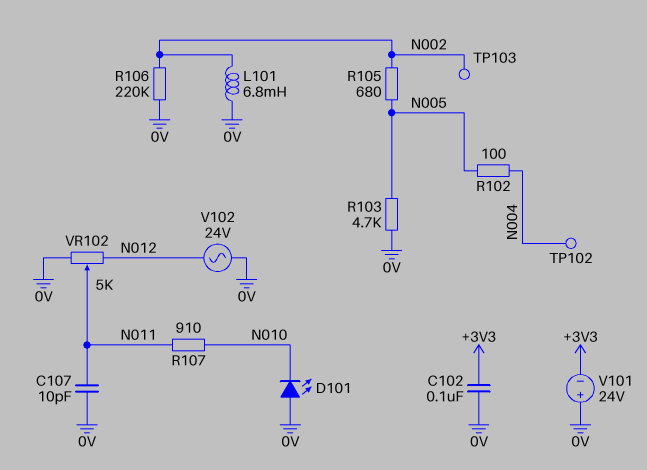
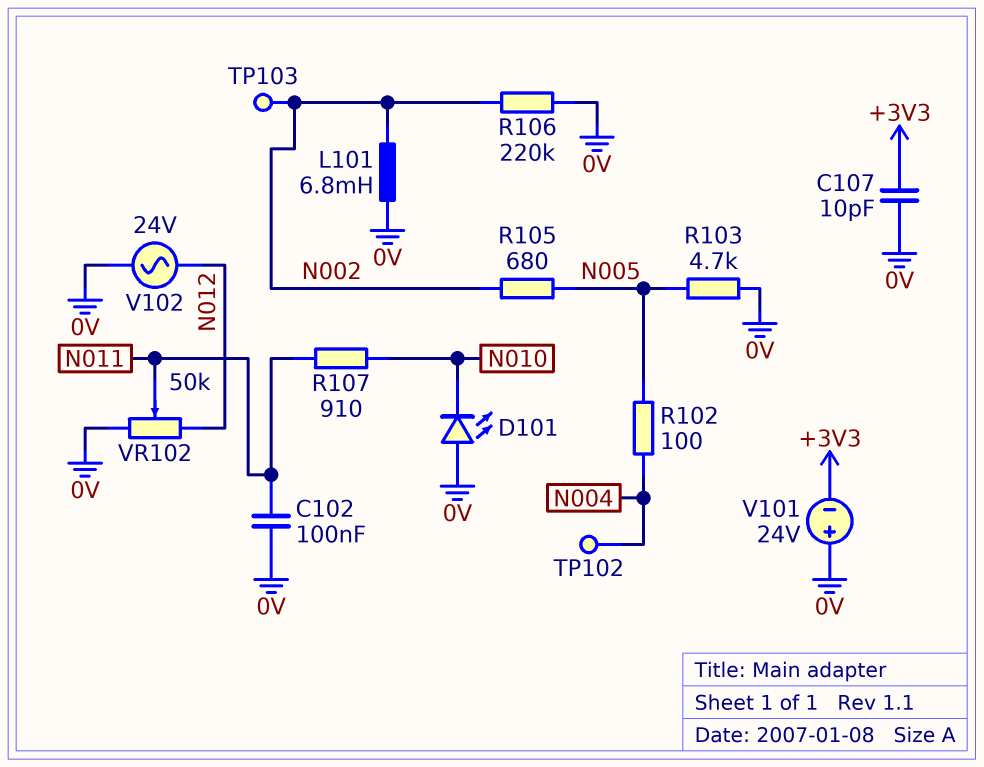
C102: 100nF (+3V3, 0V) -> 100nF (0V, N011)
C107: 10pF (0V, N011) -> 10pF (+3V3, 0V)
VR102: 5k (0V, N012, wiper N011) -> 50k (0V, N012, wiper N011)

